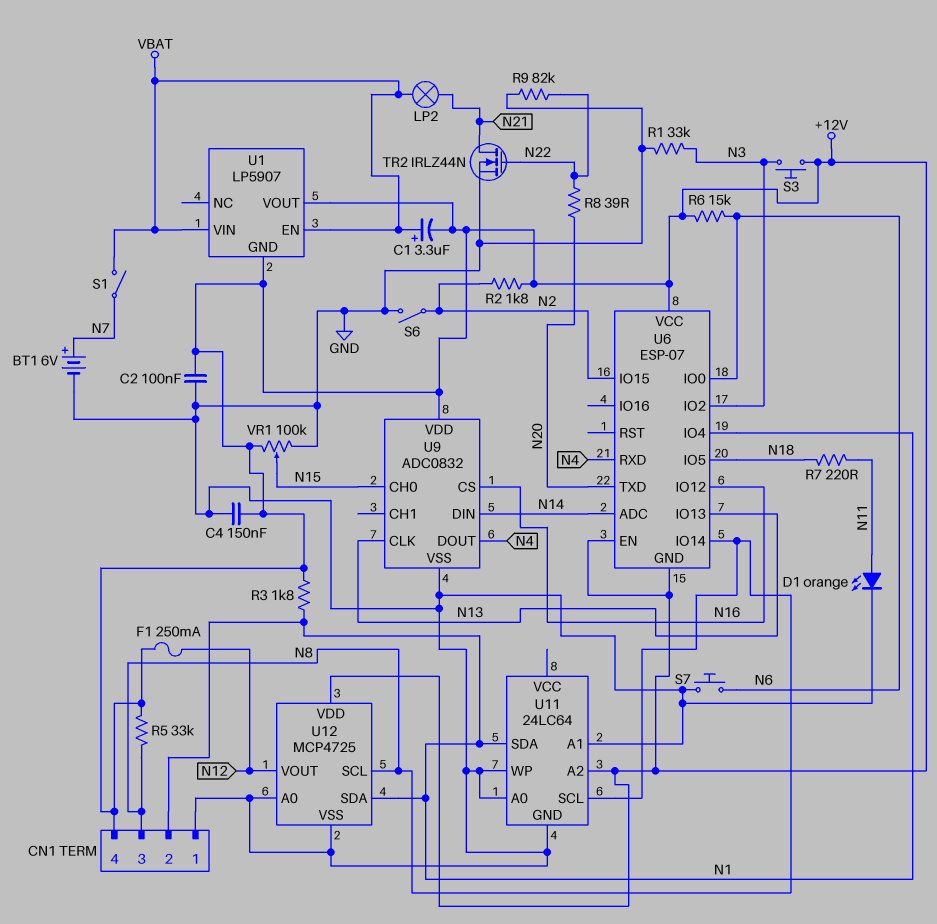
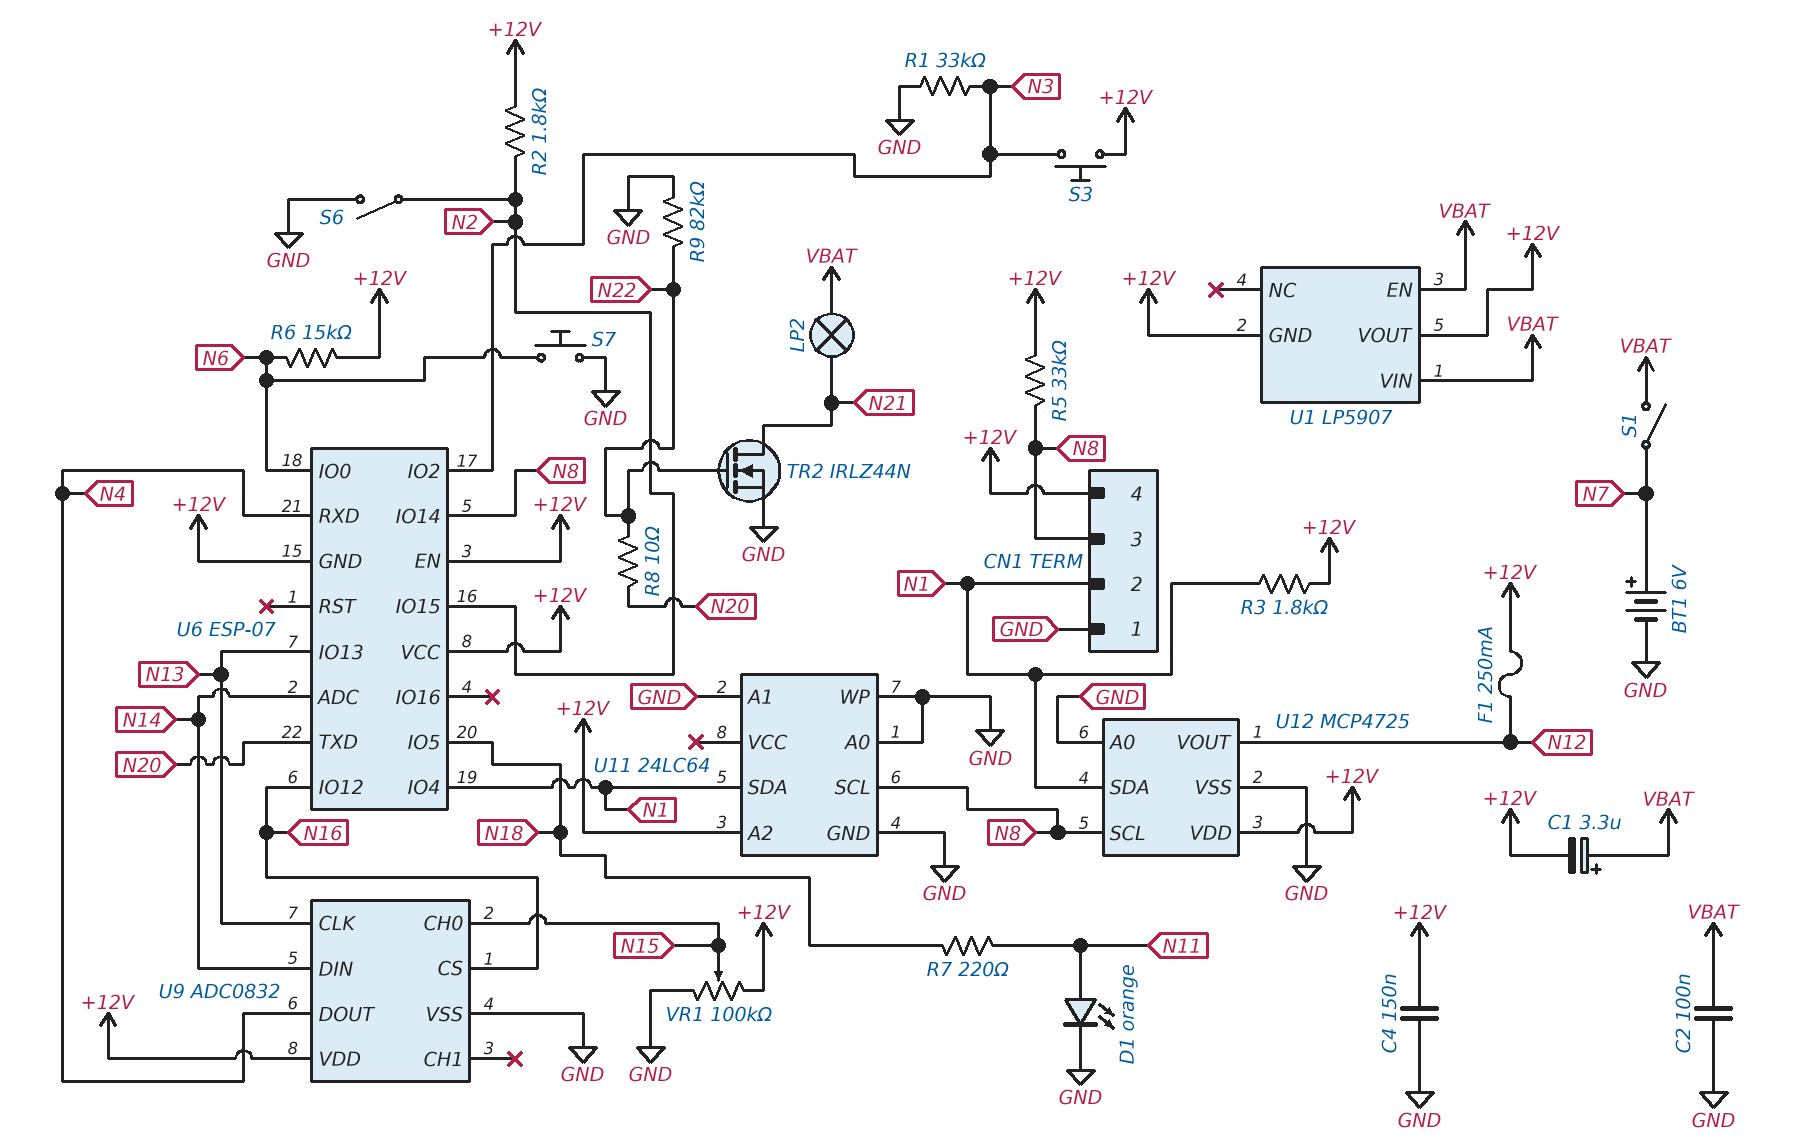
C2: 100nF (+12V, GND) -> 100nF (GND, VBAT)
R8: 39 (N20, N22) -> 10 (N20, N22)

